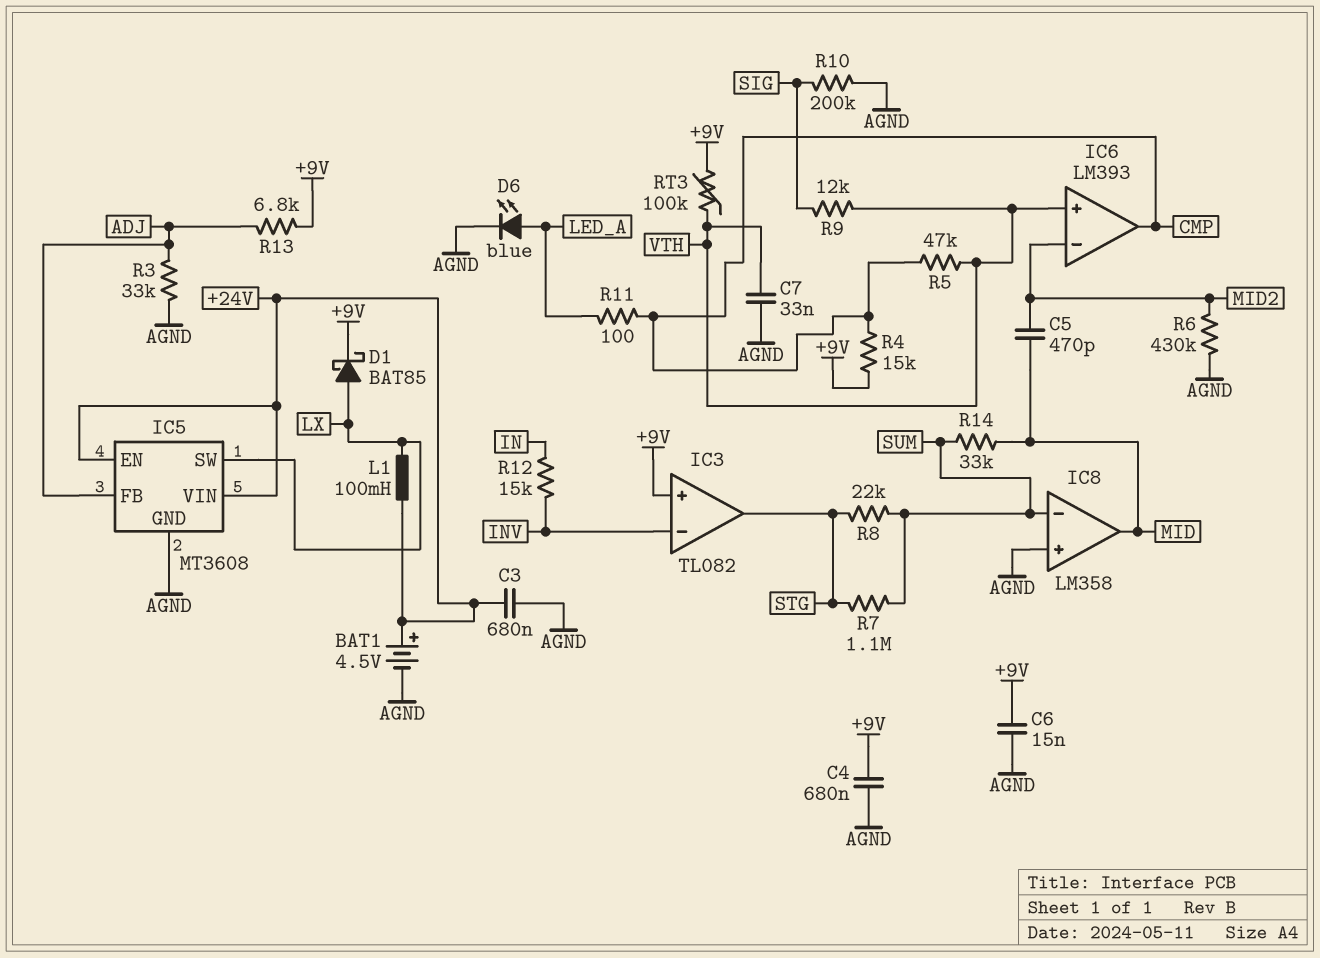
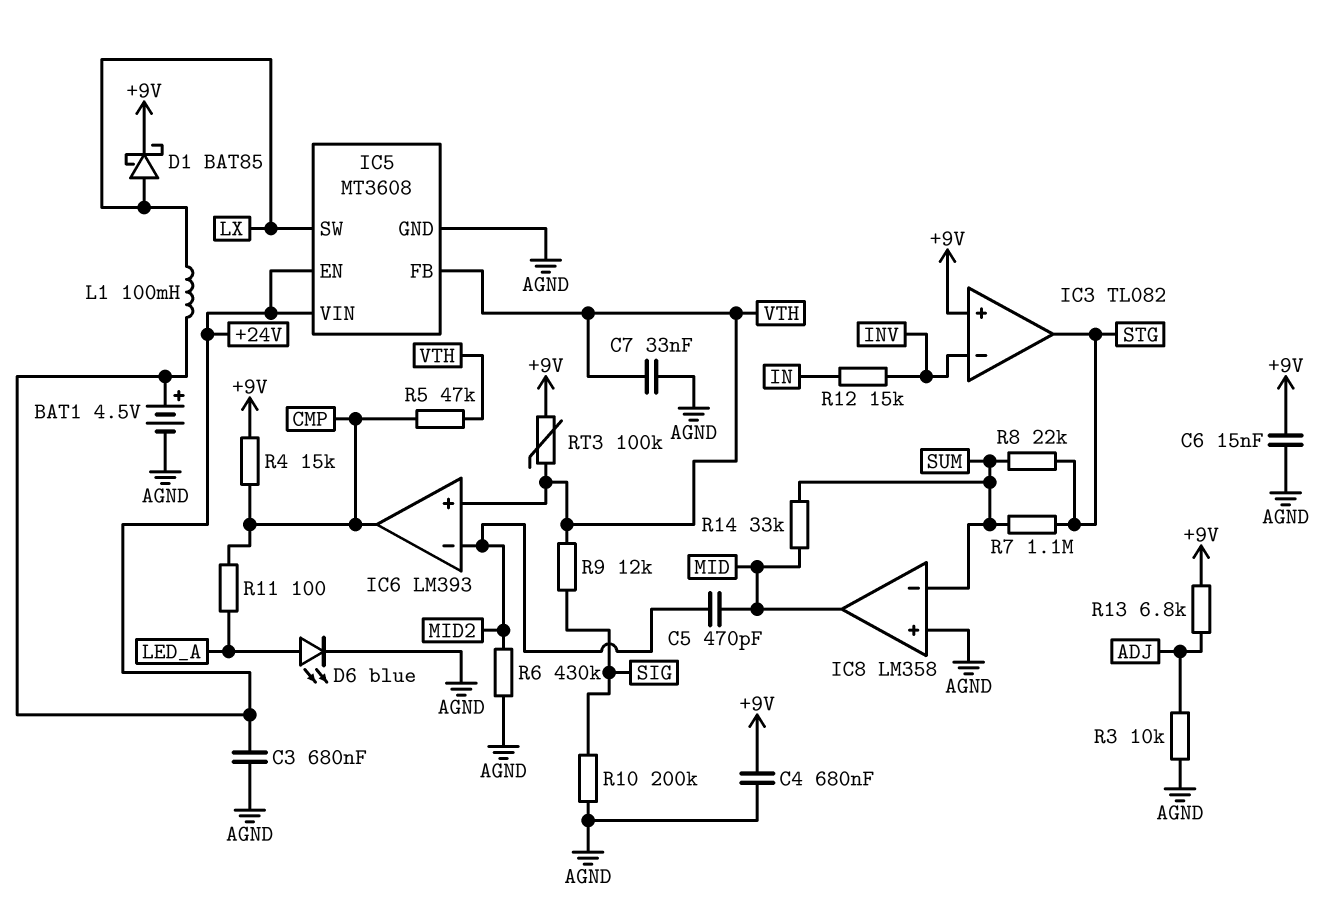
IC5 pin FB: ADJ -> VTH
R3: 33k (ADJ, AGND) -> 10k (ADJ, AGND)

